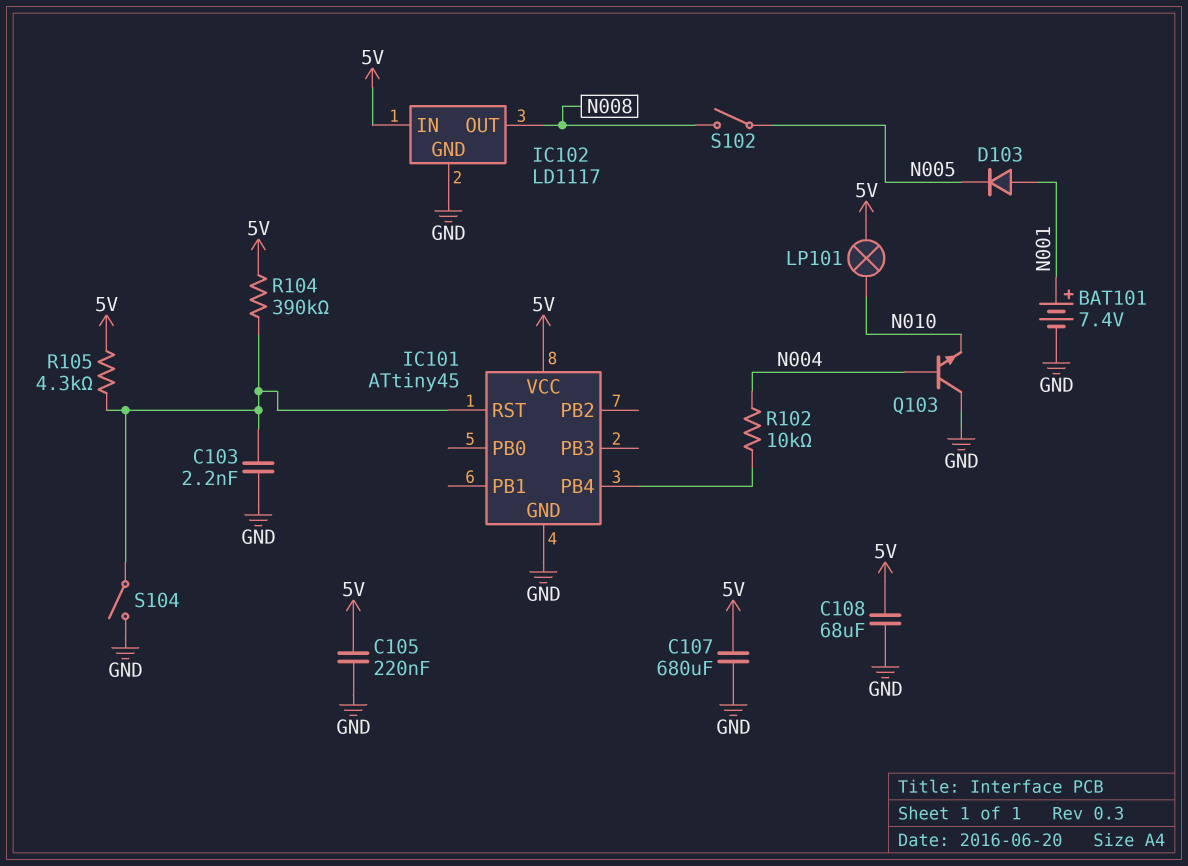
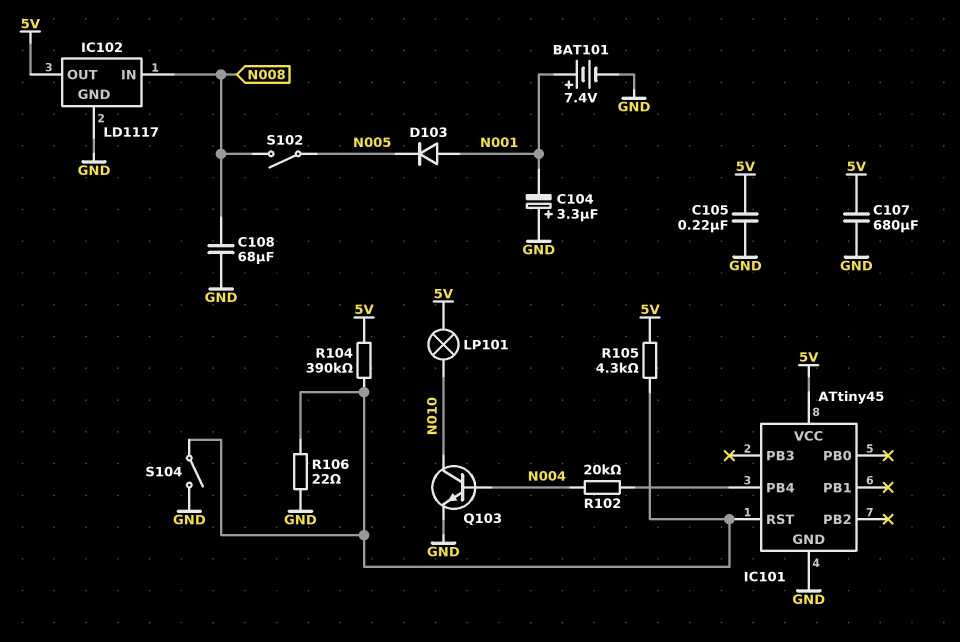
C103: 2.2nF (GND, IC101/RST) -> none
C104: none -> 3.3uF (plus GND, minus N001)
C108: 68uF (5V, GND) -> 68uF (GND, N008)
IC102 pin IN: 5V -> N008
IC102 pin OUT: N008 -> 5V
Q103: NPN (B N004, C GND, E N010) -> NPN (B N004, C N010, E GND)
R102: 10k (IC101/PB4, N004) -> 20k (IC101/PB4, N004)
R106: none -> 22 (GND, IC101/RST)

